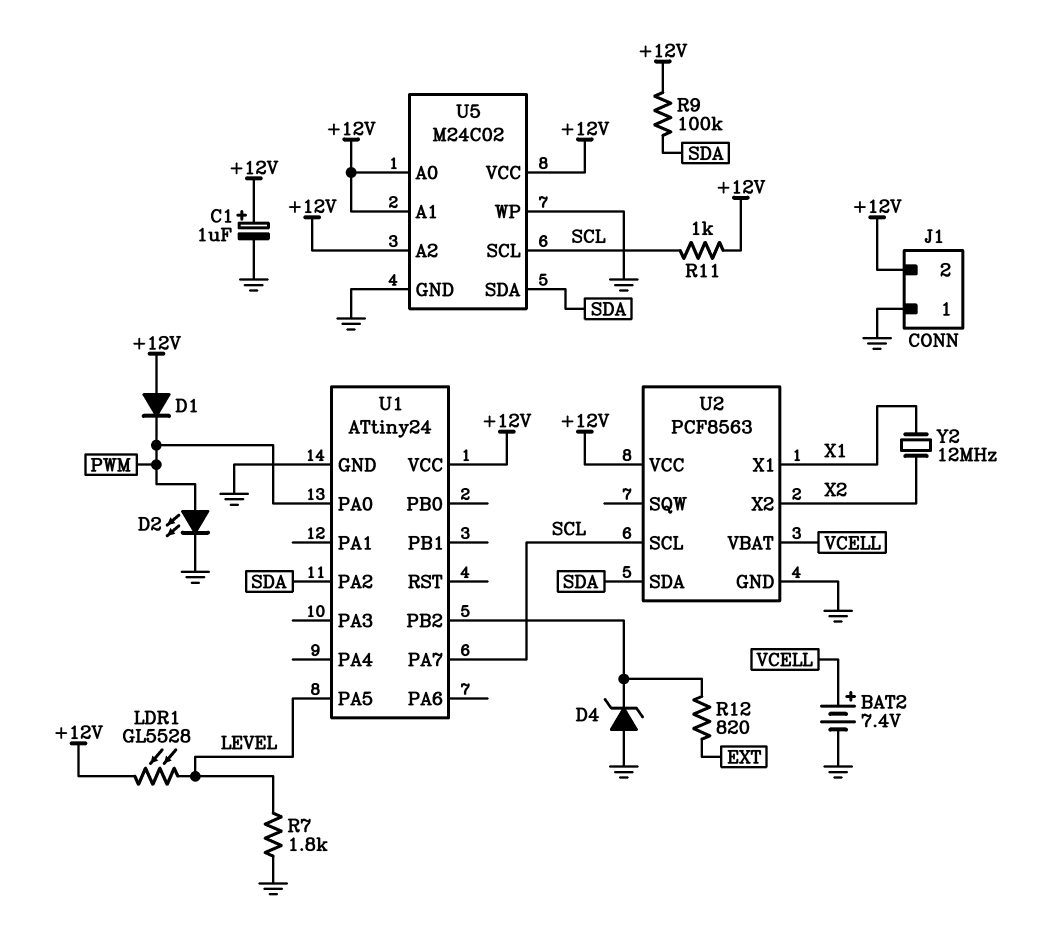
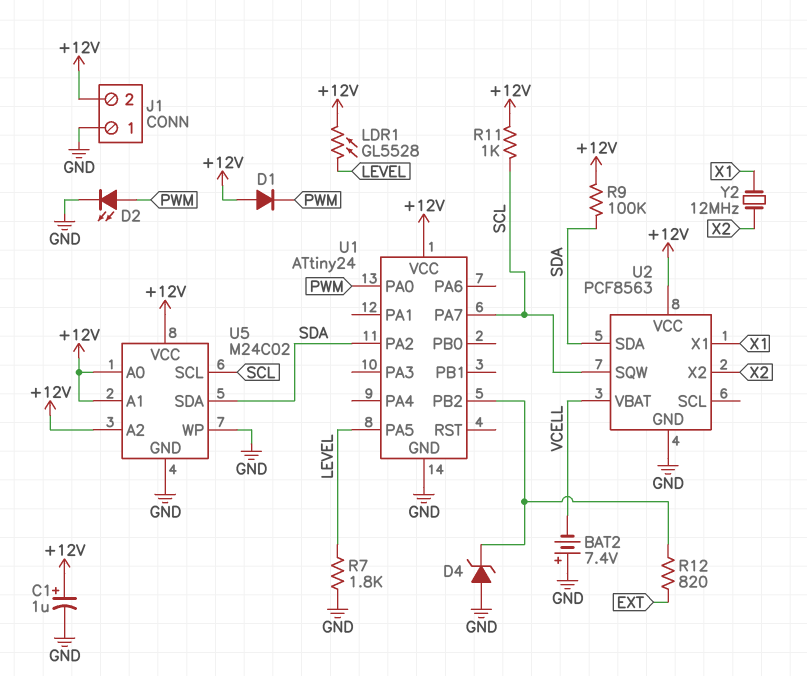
BAT2: 7.4V (plus VCELL, minus GND) -> 7.4V (plus GND, minus VCELL)
U2 pin SCL: SCL -> none
U2 pin SQW: none -> SCL

